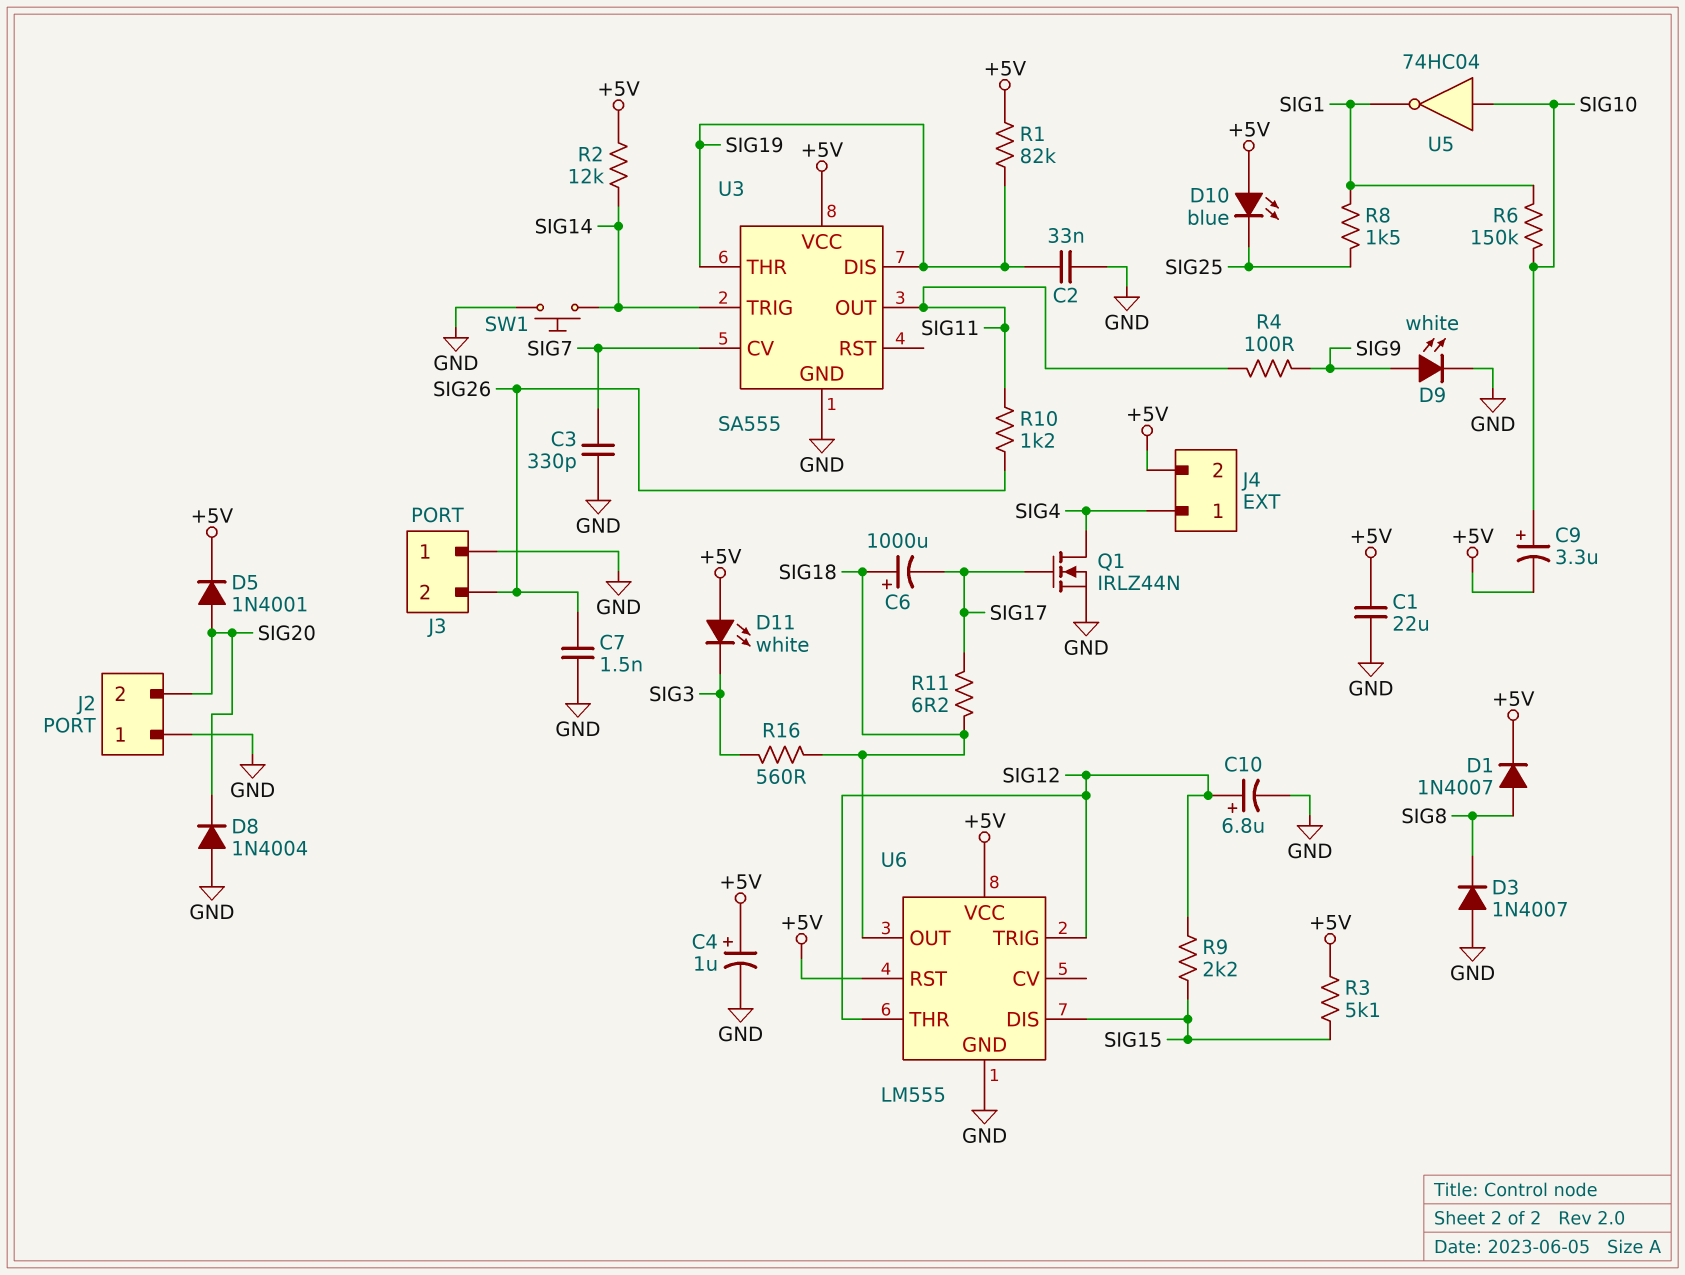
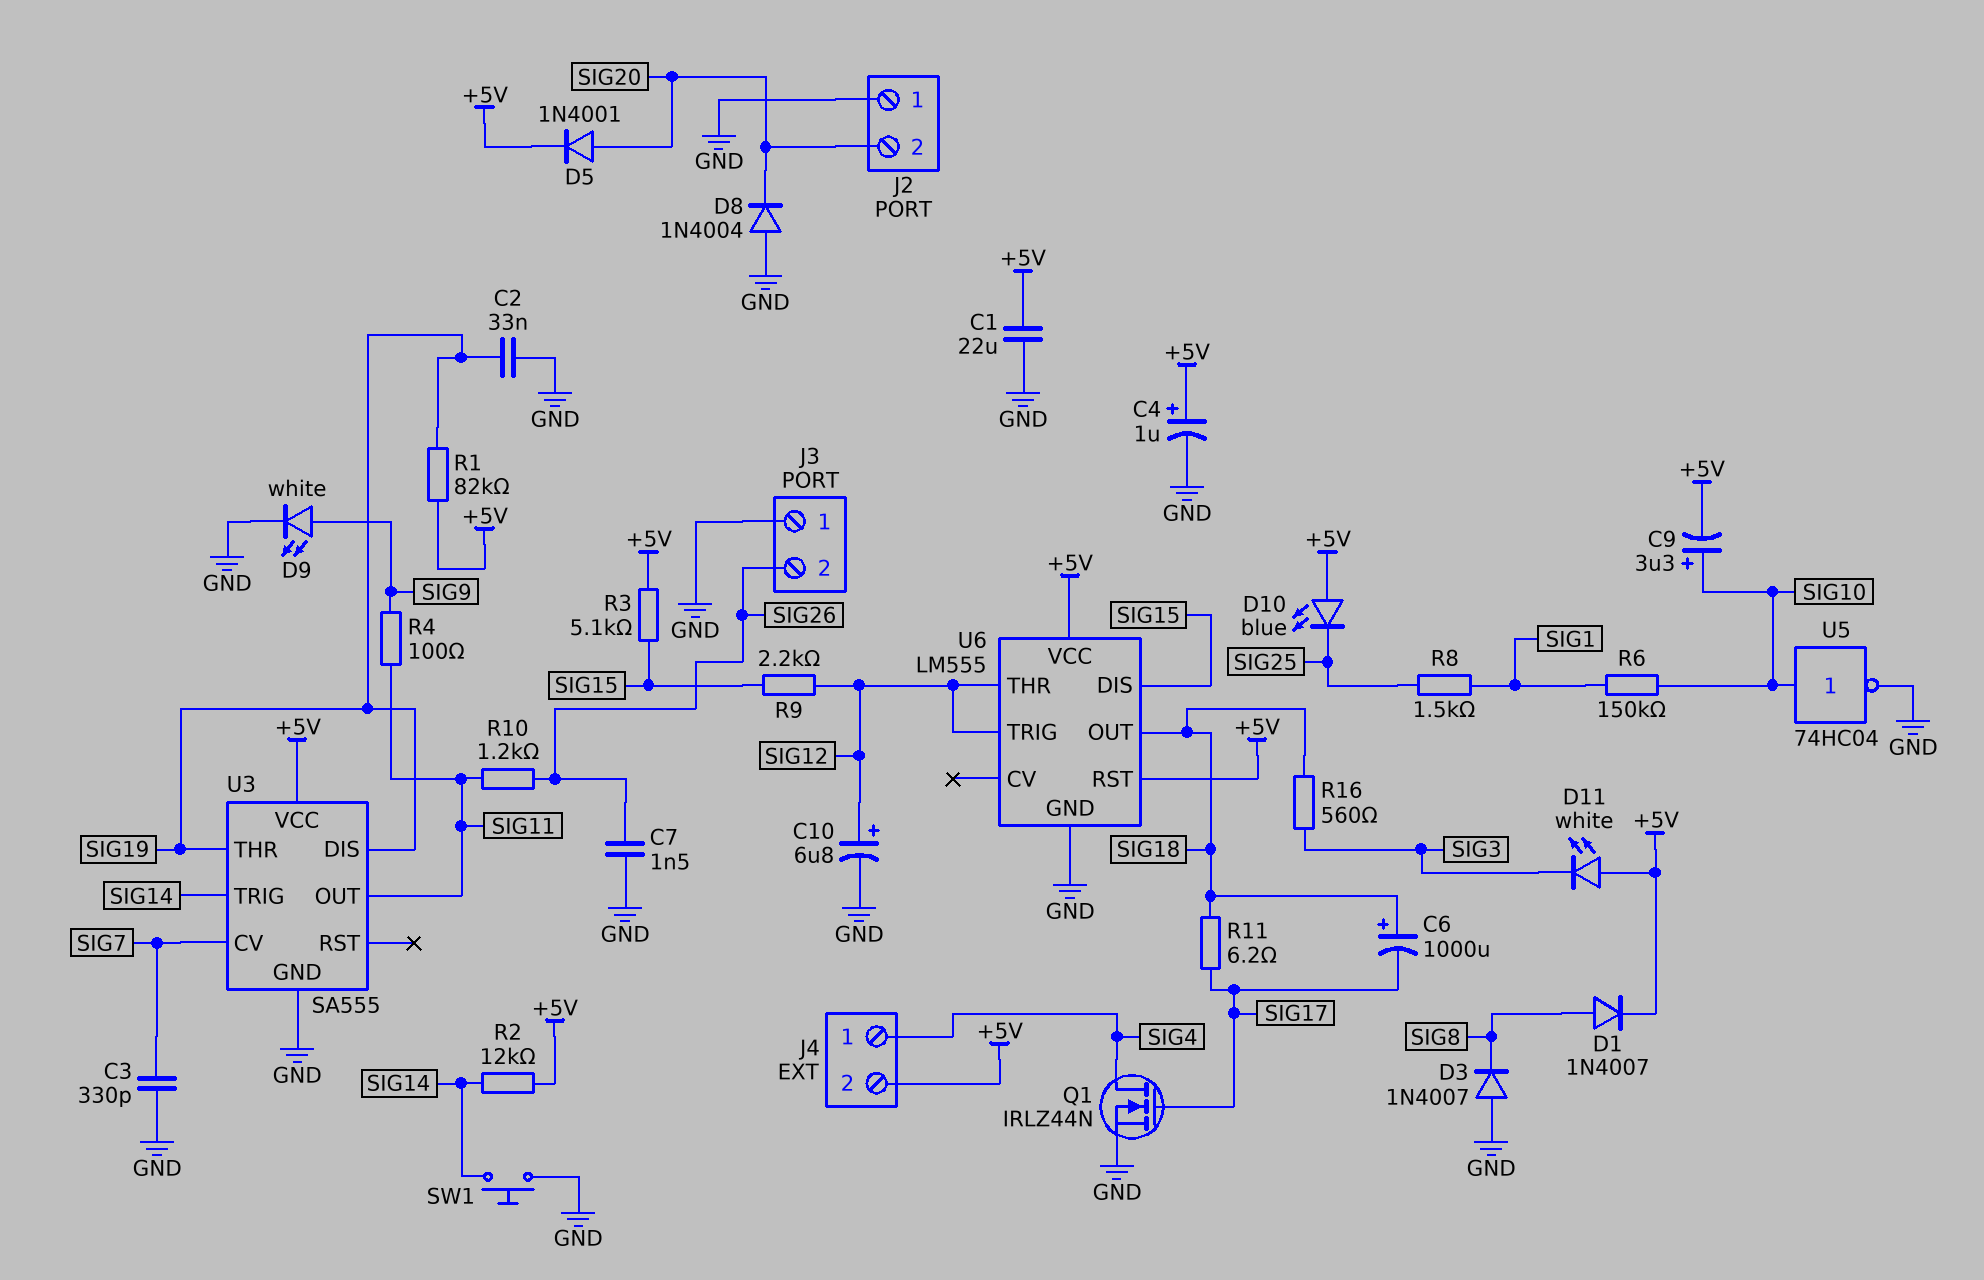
U5: NOT 74HC04 (in SIG10, out SIG1) -> NOT 74HC04 (in SIG10, out GND)

